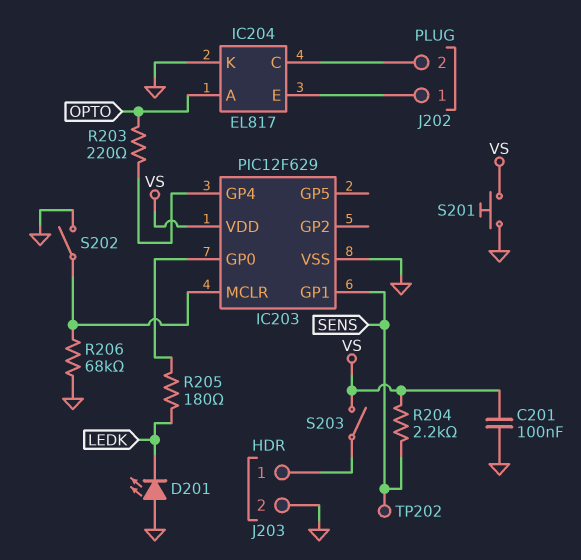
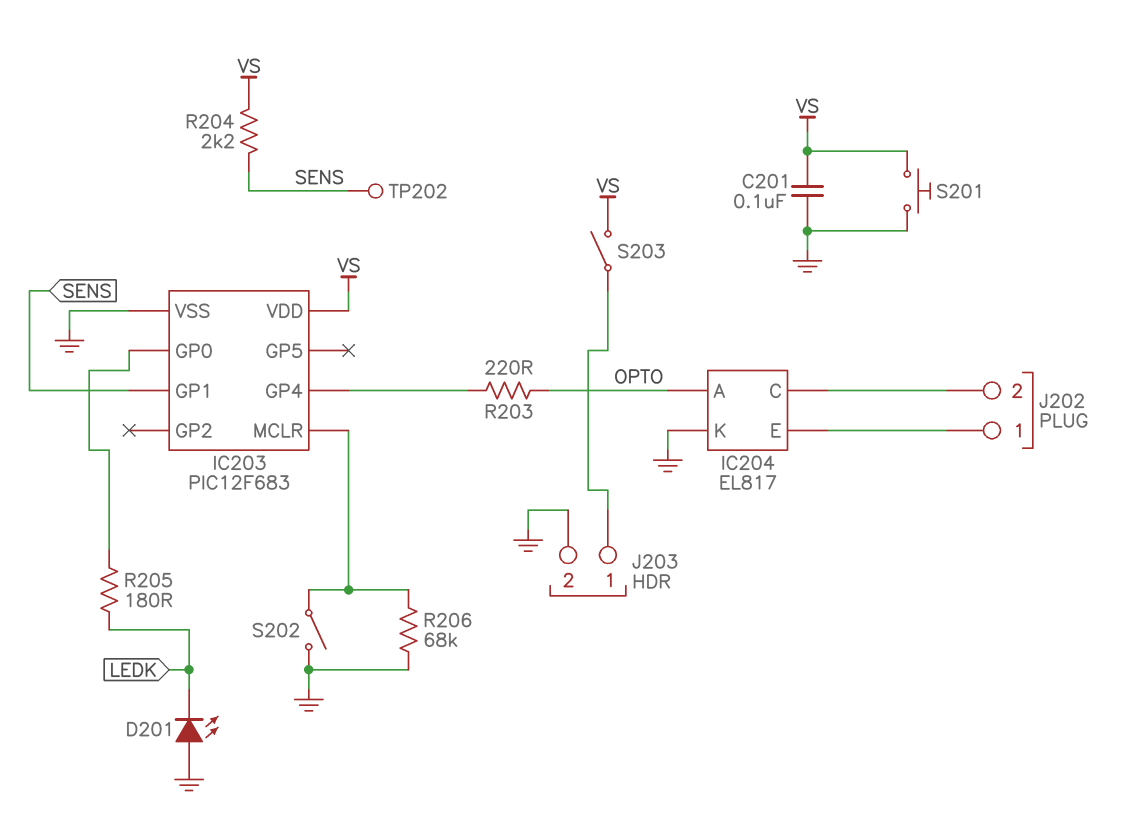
IC203: PIC12F629 -> PIC12F683

